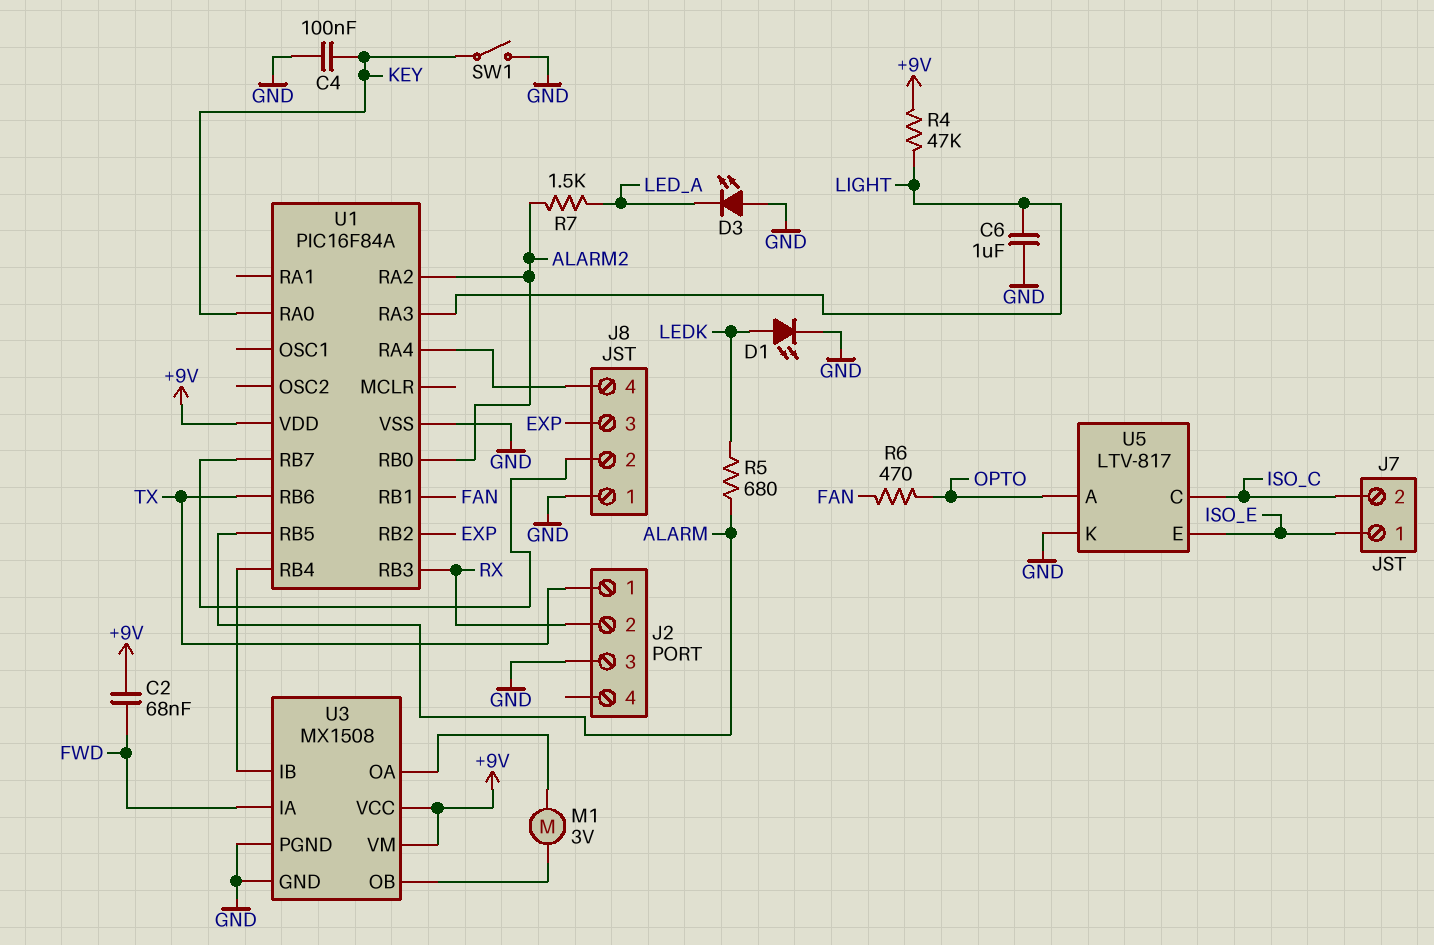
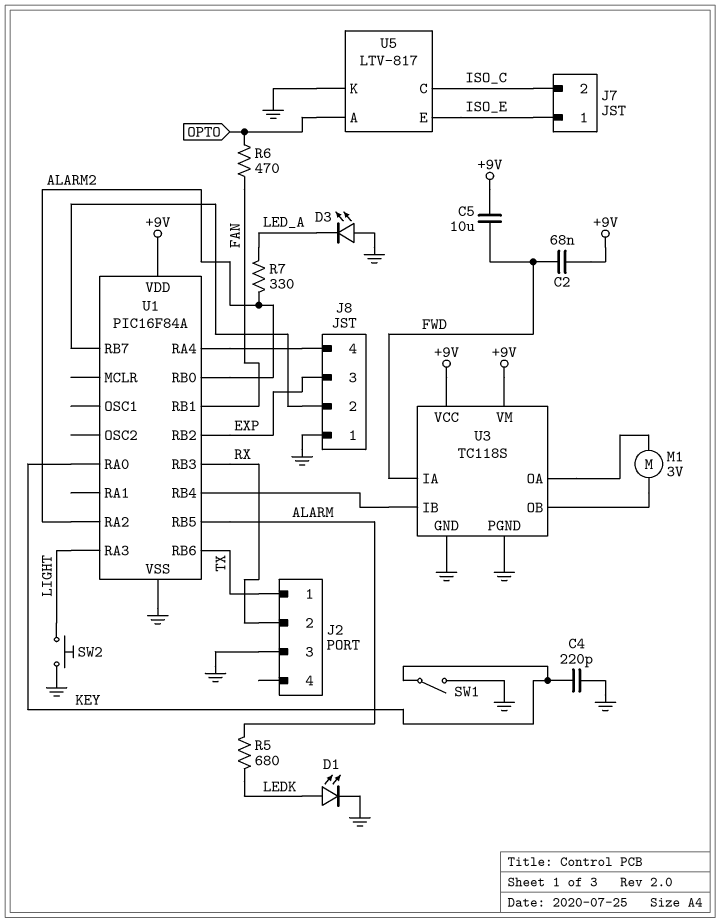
C4: 100nF (GND, KEY) -> 220pF (GND, KEY)
C5: none -> 10uF (+9V, FWD)
C6: 1uF (GND, LIGHT) -> none
R4: 47k (+9V, LIGHT) -> none
R7: 1.5k (ALARM2, LED_A) -> 330 (ALARM2, LED_A)
SW2: none -> button (GND, LIGHT)
U3: MX1508 -> TC118S

